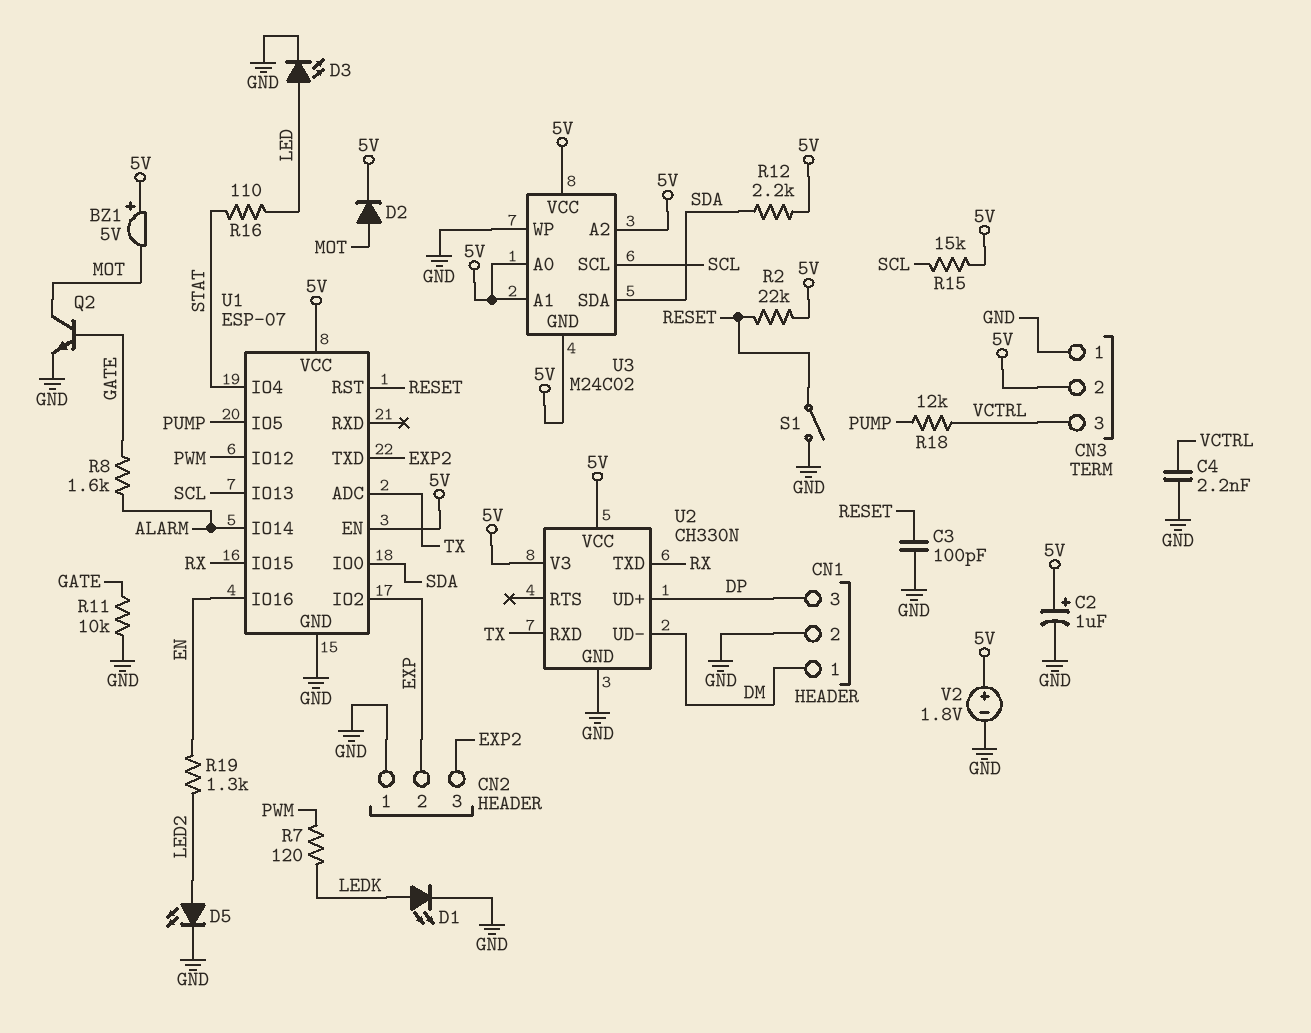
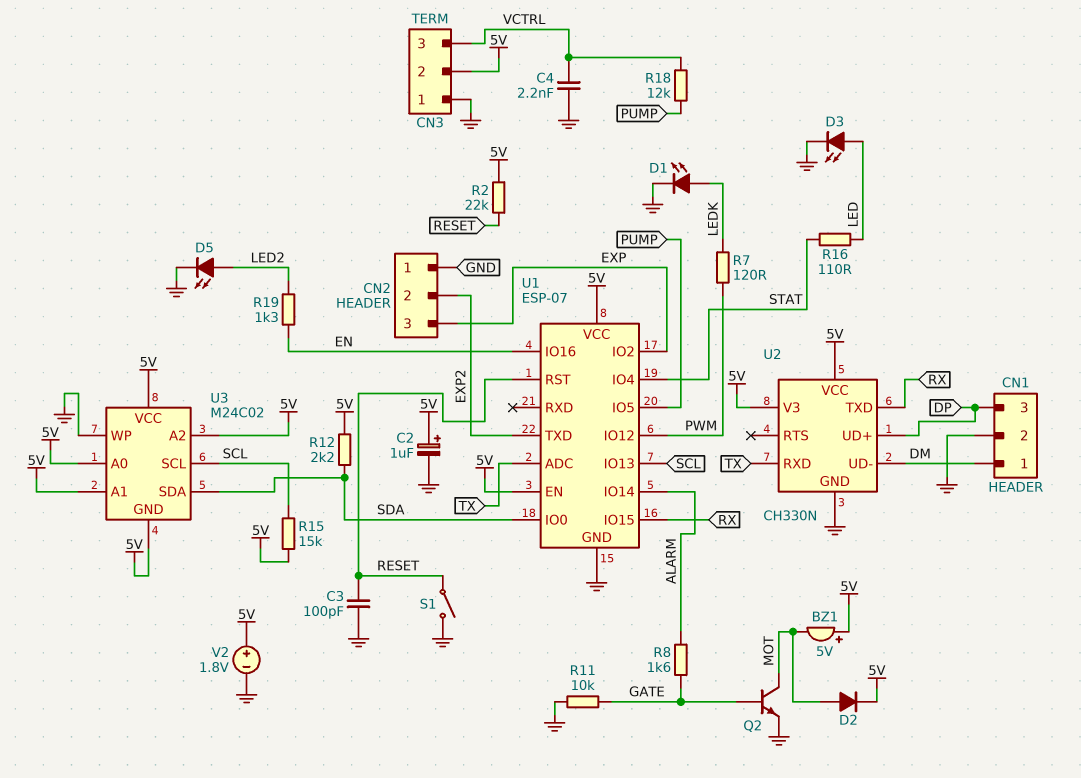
CN2 pin 2: EXP -> EXP2
CN2 pin 3: EXP2 -> EXP

